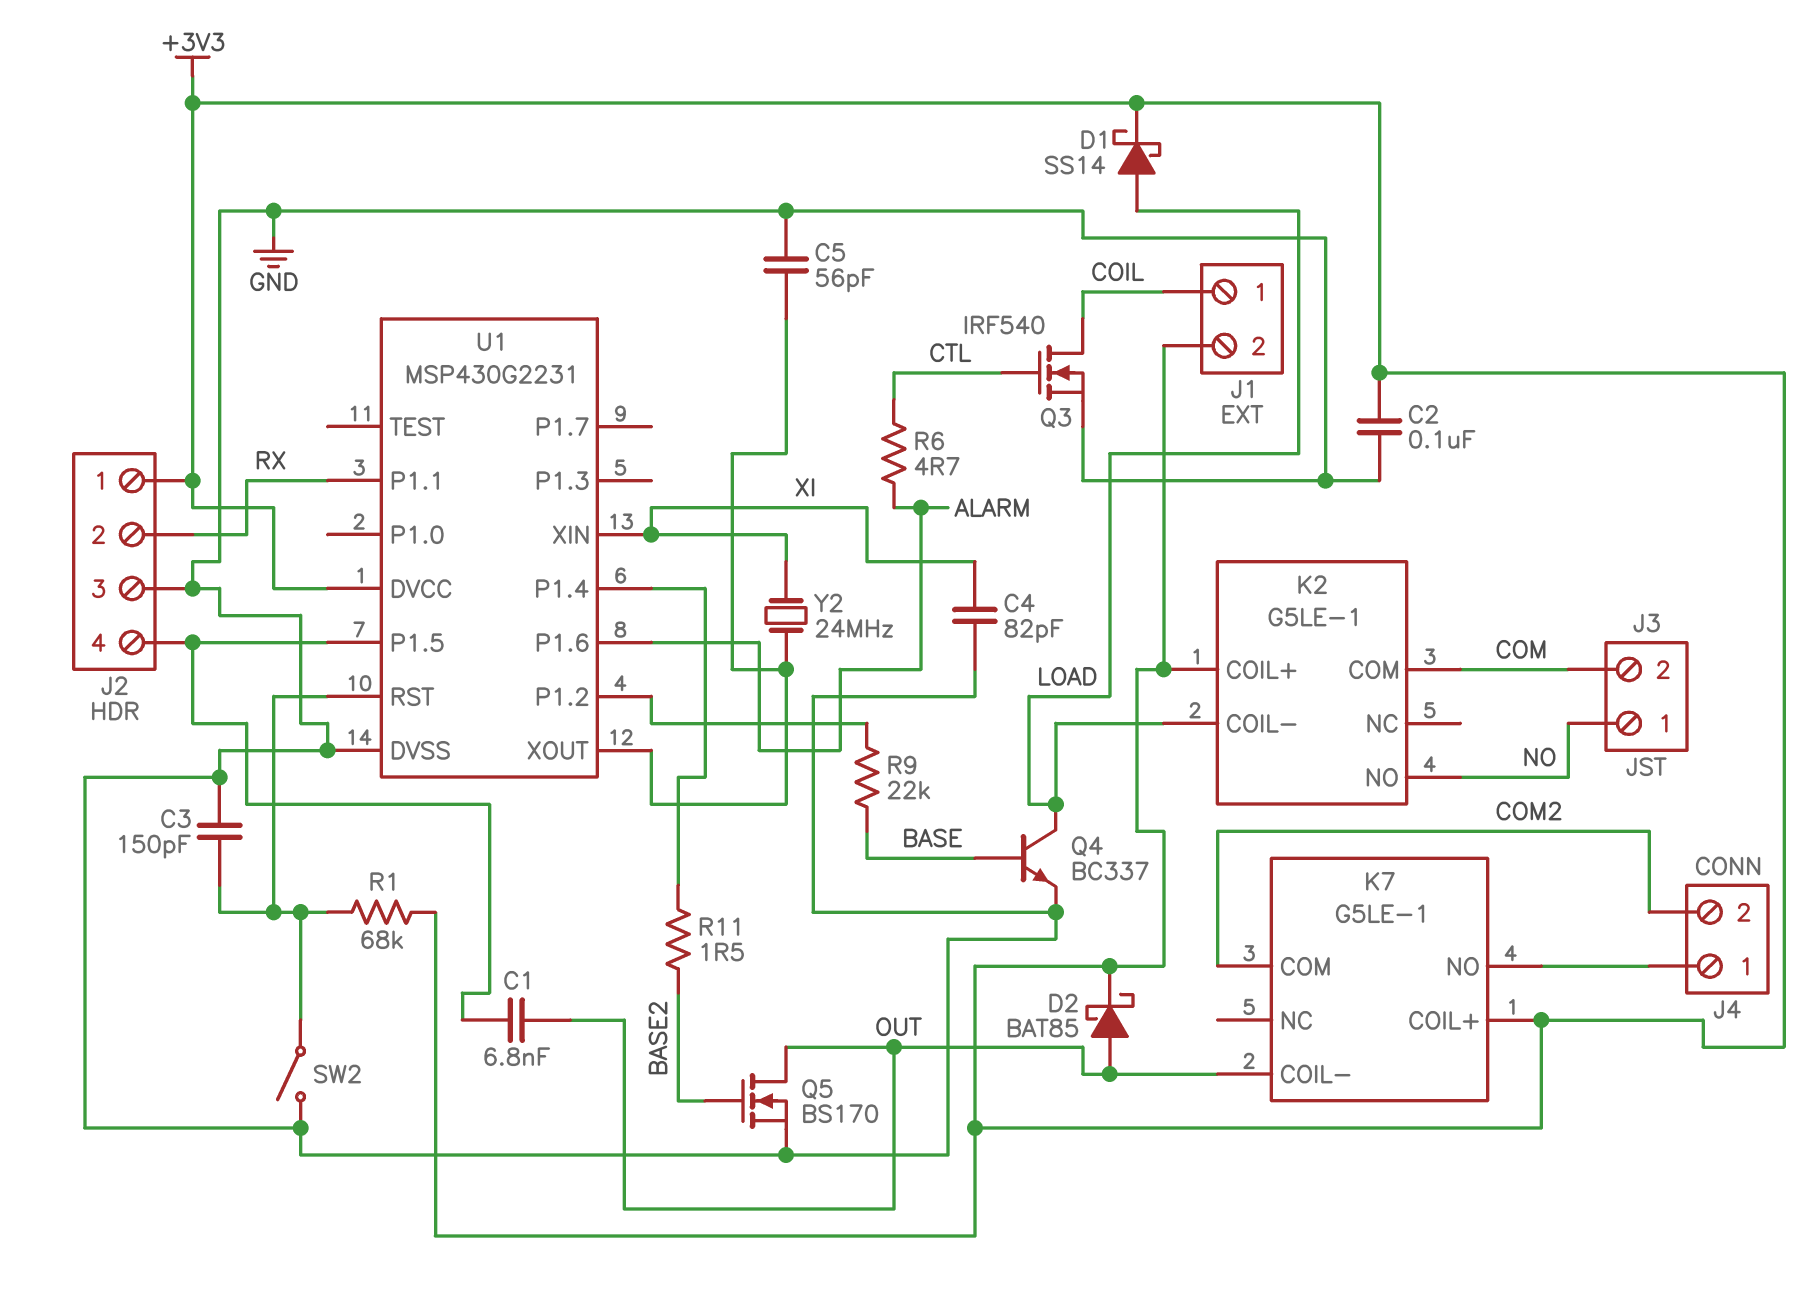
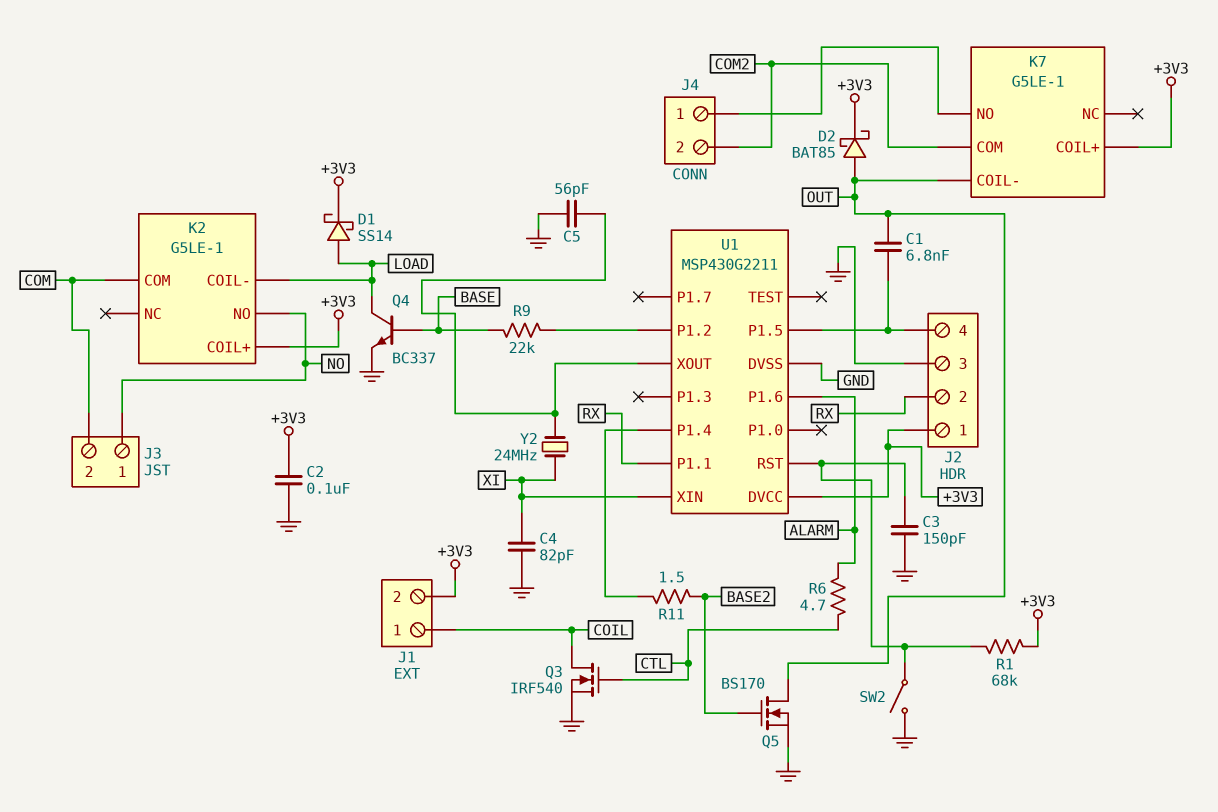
U1: MSP430G2231 -> MSP430G2211

